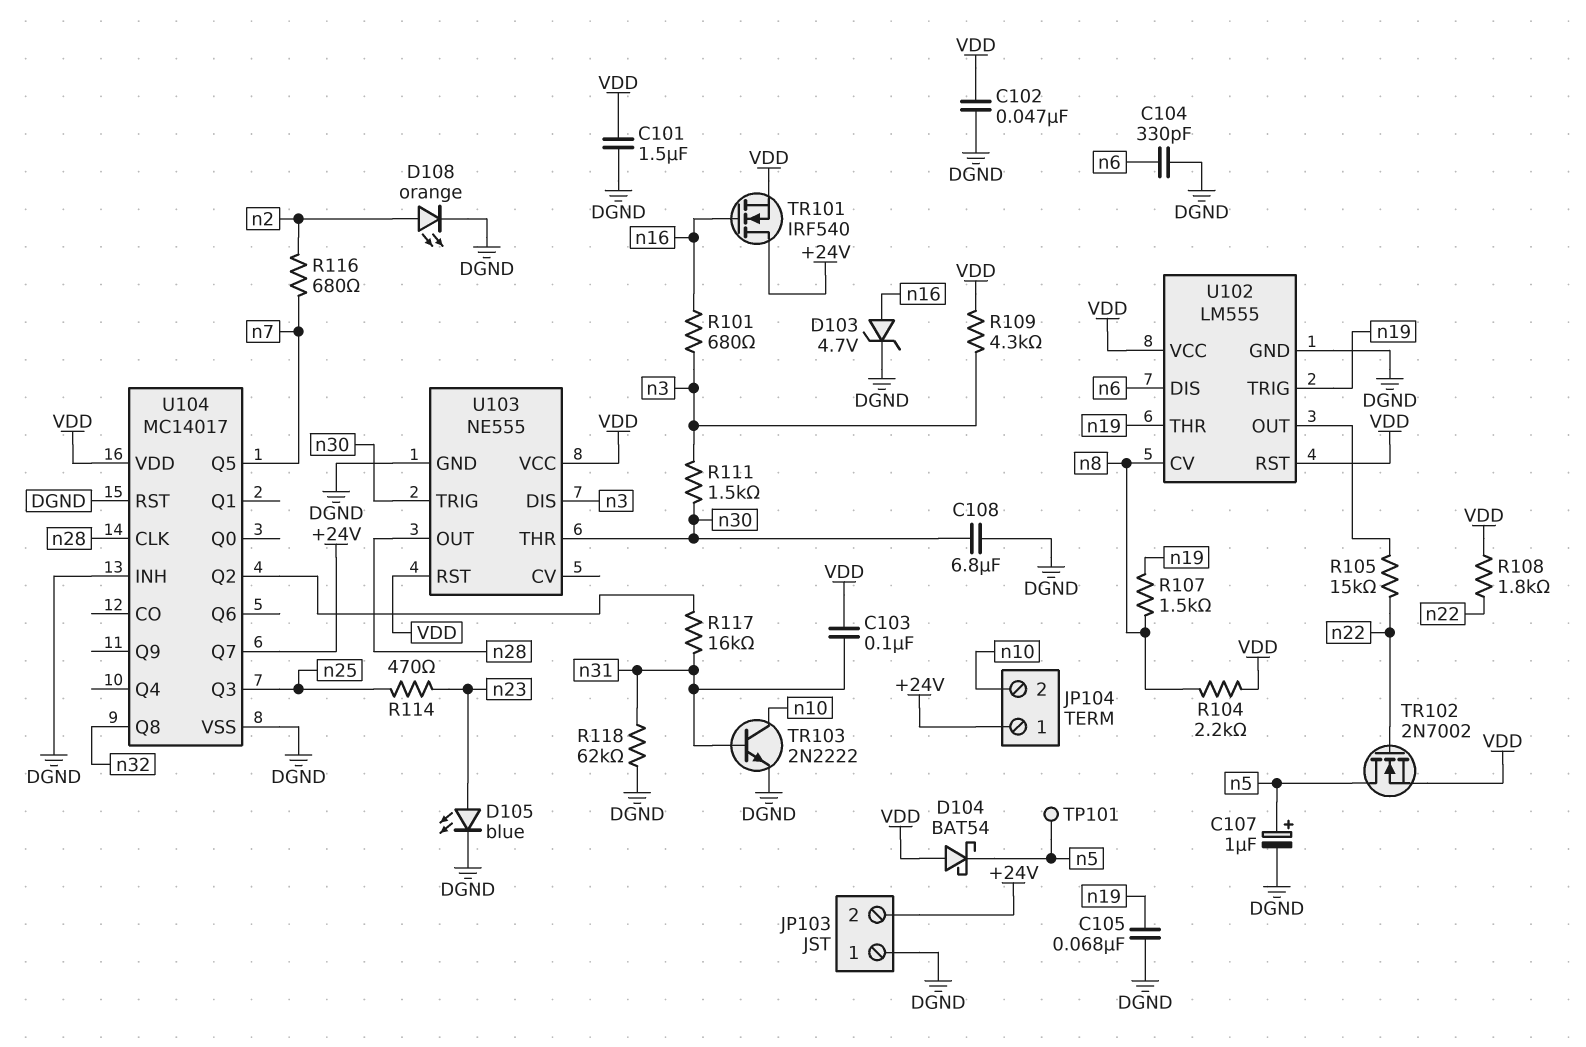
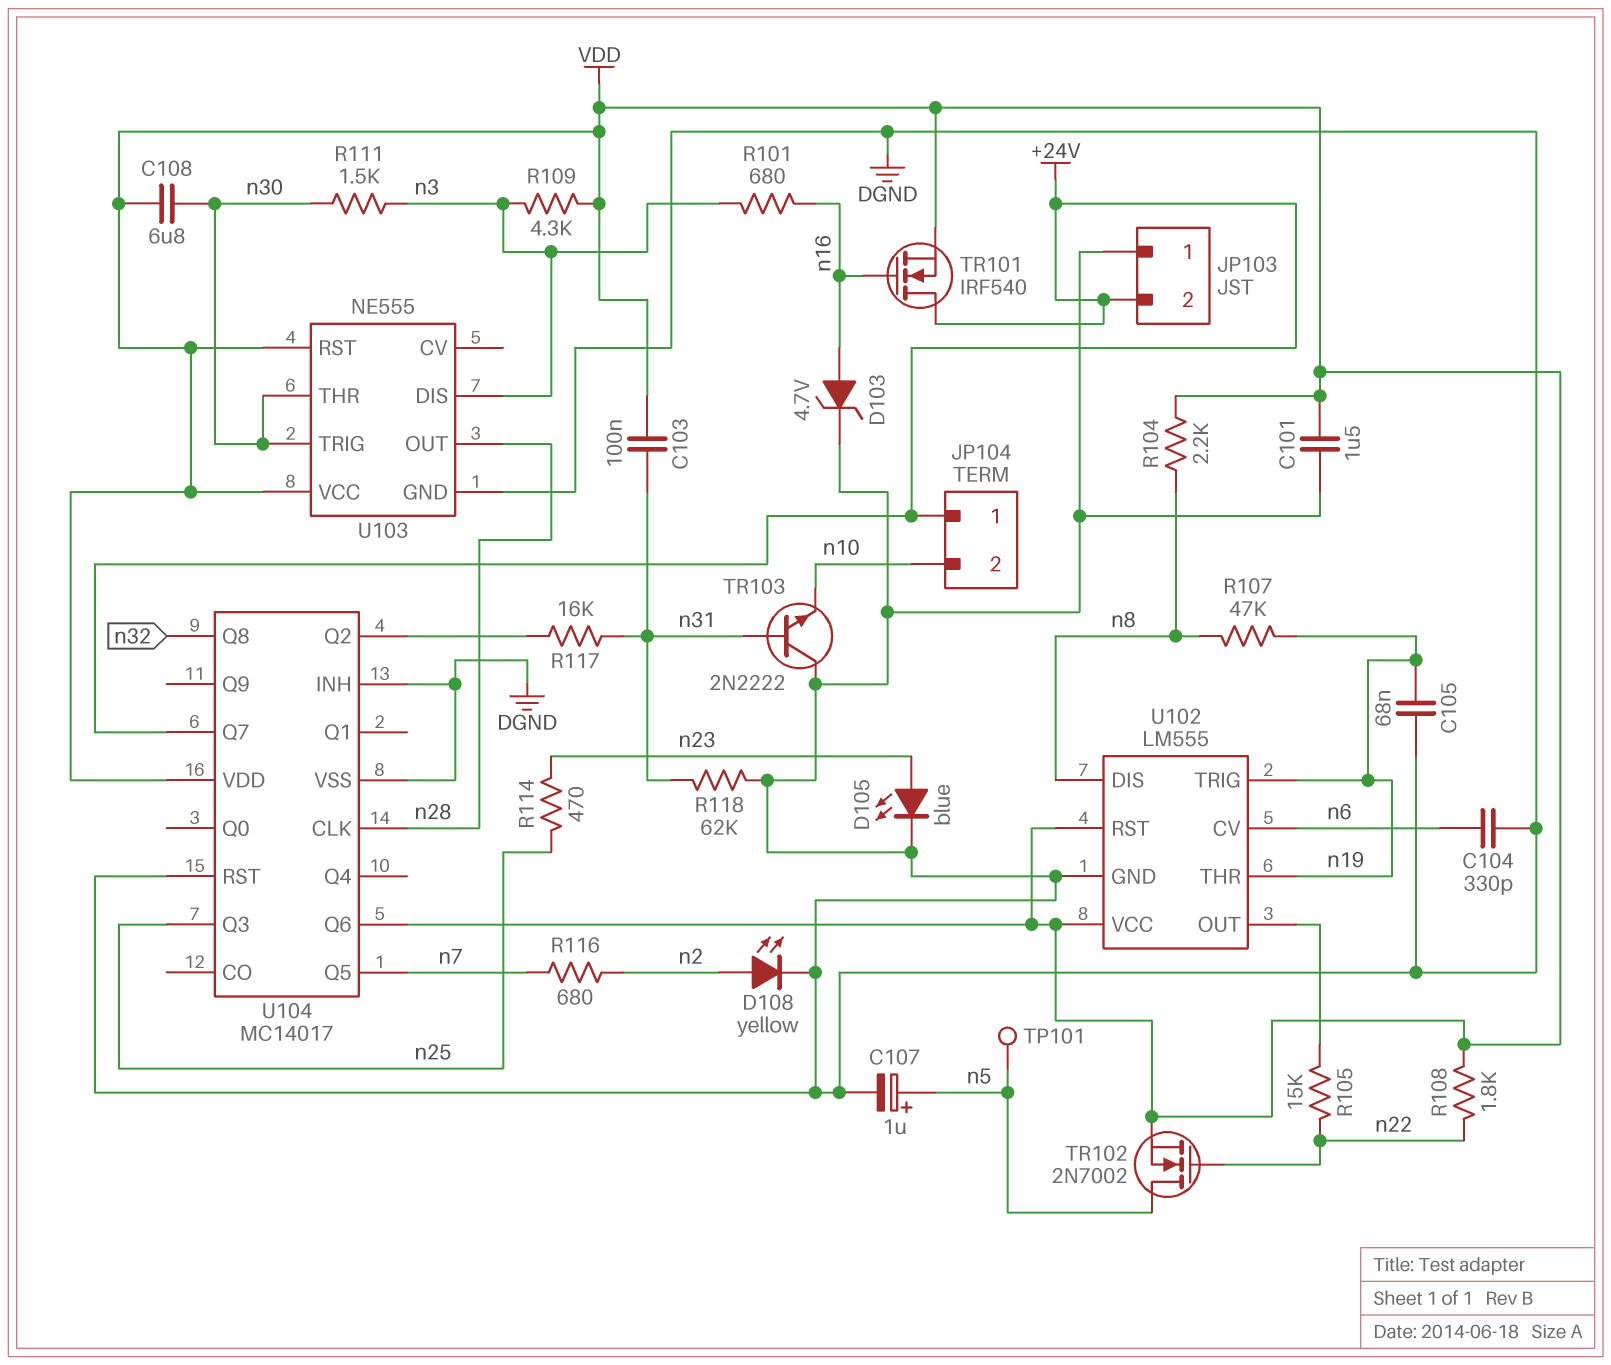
C102: 47nF (DGND, VDD) -> none
C108: 6.8uF (DGND, n30) -> 6.8uF (VDD, n30)
D104: schottky BAT54 (A VDD, K n5) -> none
D108: LED orange (A n2, K DGND) -> LED yellow (A n2, K DGND)
R107: 1.5k (n8, n19) -> 47k (n8, n19)
TR103: NPN 2N2222 (B n31, C n10, E DGND) -> NPN 2N2222 (B n31, C DGND, E n10)
U102 pin CV: n8 -> n6
U102 pin DIS: n6 -> n8
U104 pin Q6: none -> VDD

